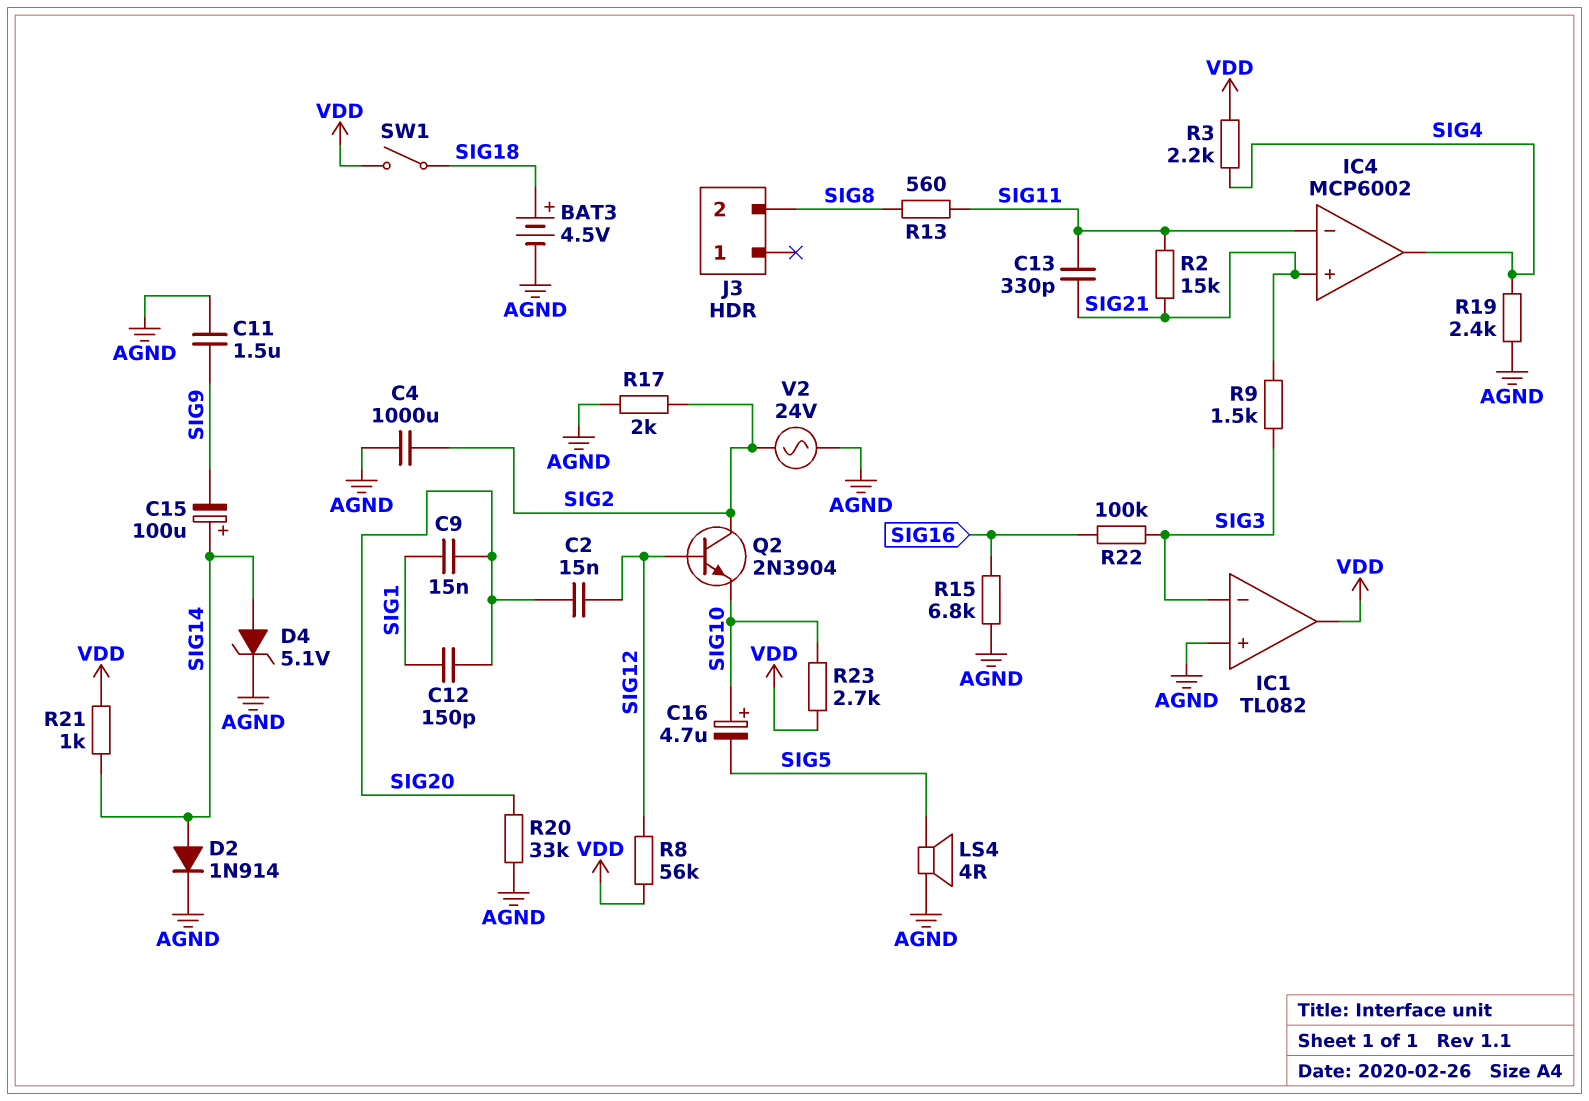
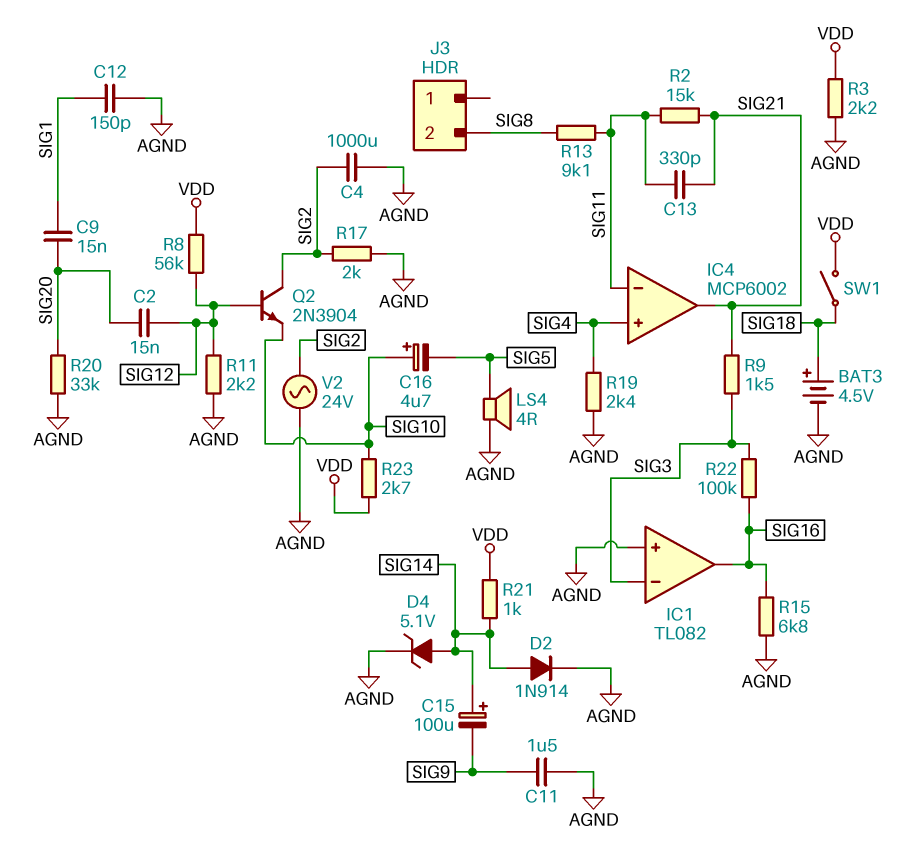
C12: 150pF (SIG1, SIG20) -> 150pF (AGND, SIG1)
IC1 pin out: VDD -> SIG16
IC4 pin in+: SIG21 -> SIG4
IC4 pin out: SIG4 -> SIG21
R3: 2.2k (SIG4, VDD) -> 2.2k (AGND, VDD)
R11: none -> 2.2k (AGND, SIG12)
R13: 560 (SIG8, SIG11) -> 9.1k (SIG8, SIG11)

